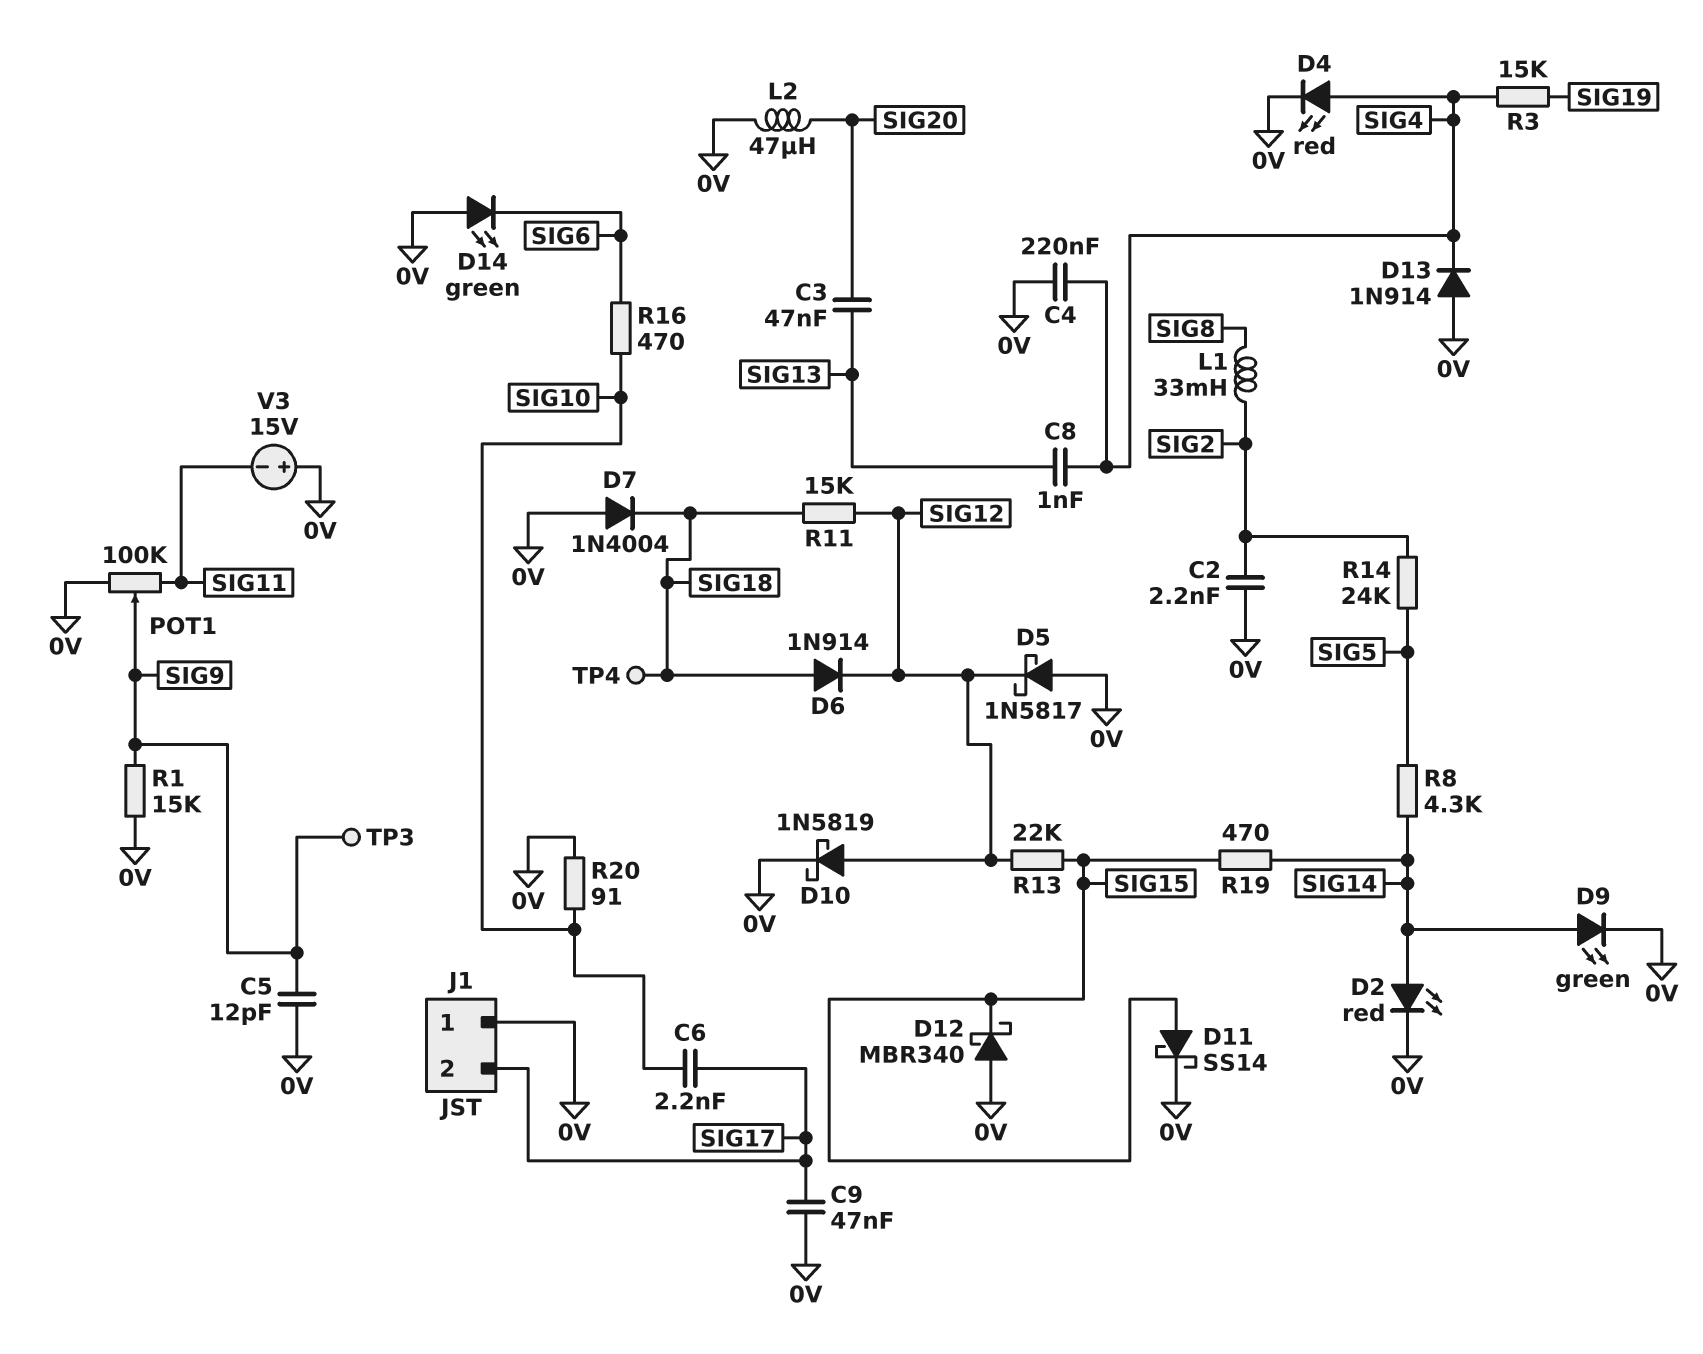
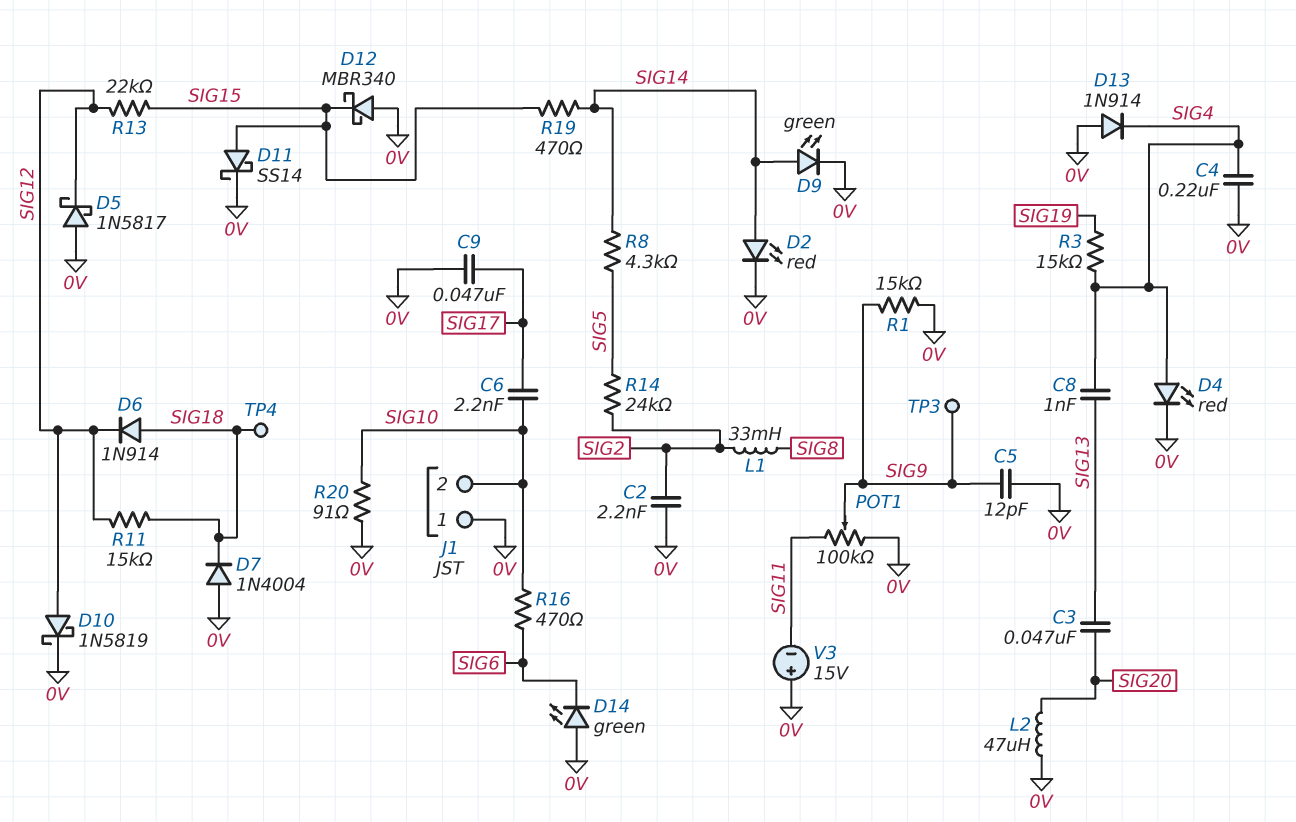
J1 pin 2: SIG17 -> SIG10

